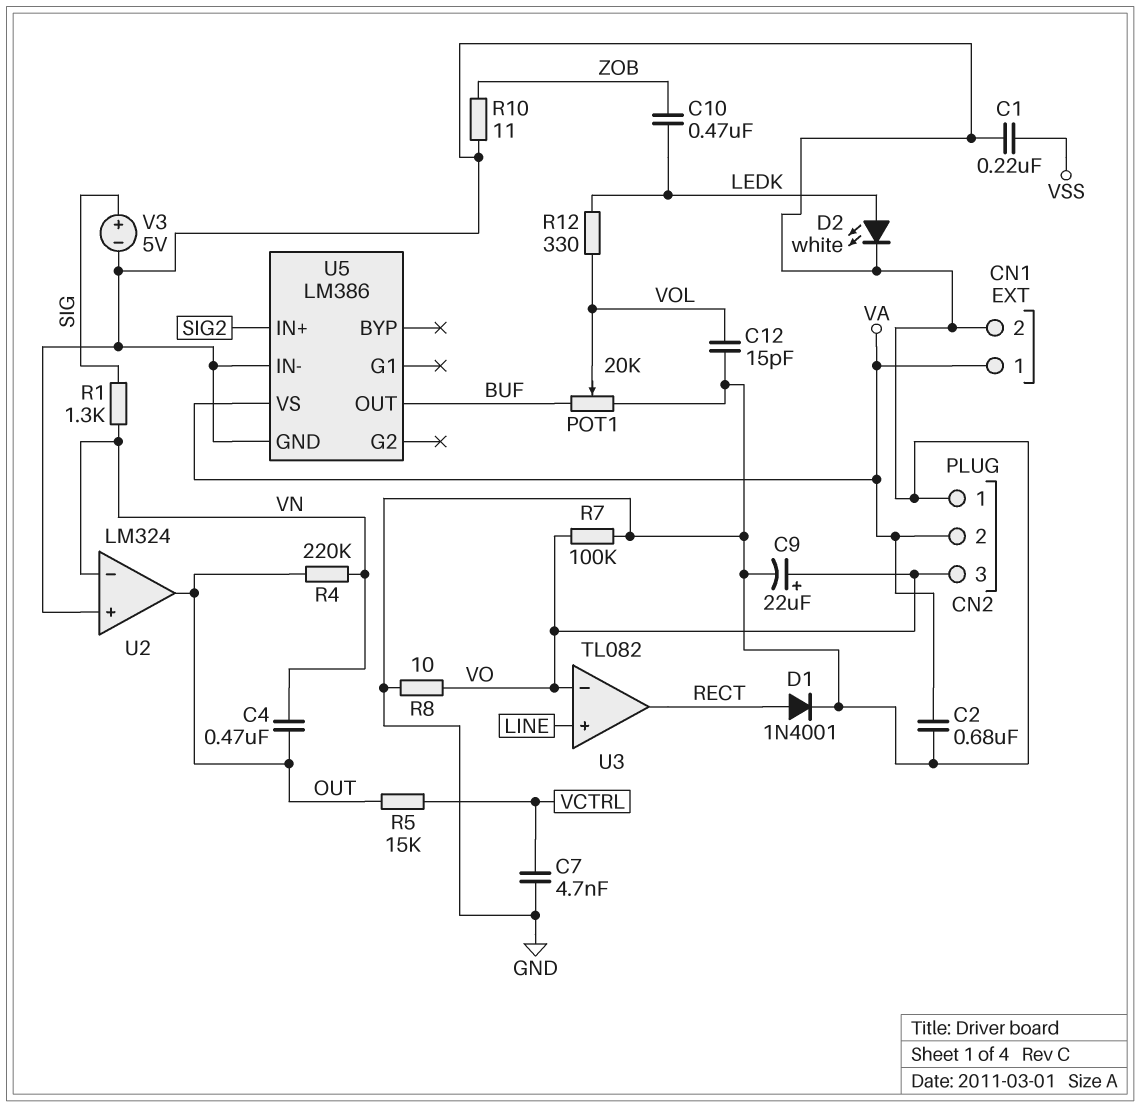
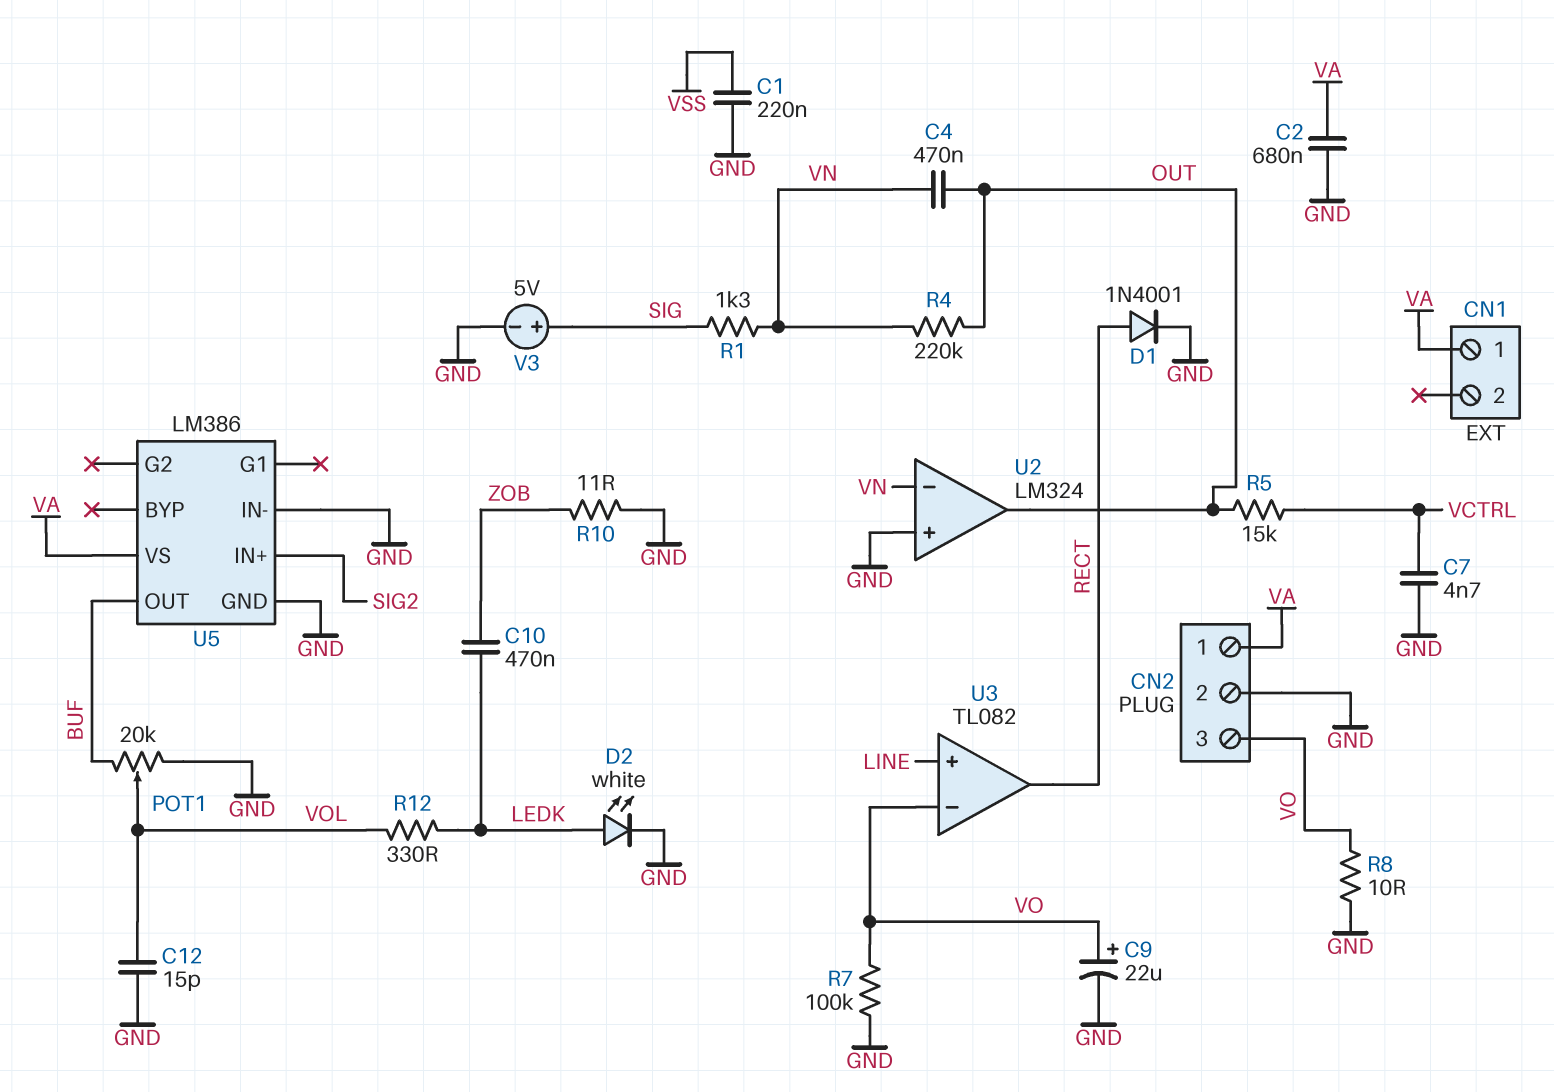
CN1 pin 2: GND -> none
CN2 pin 1: GND -> VA
CN2 pin 2: VA -> GND

